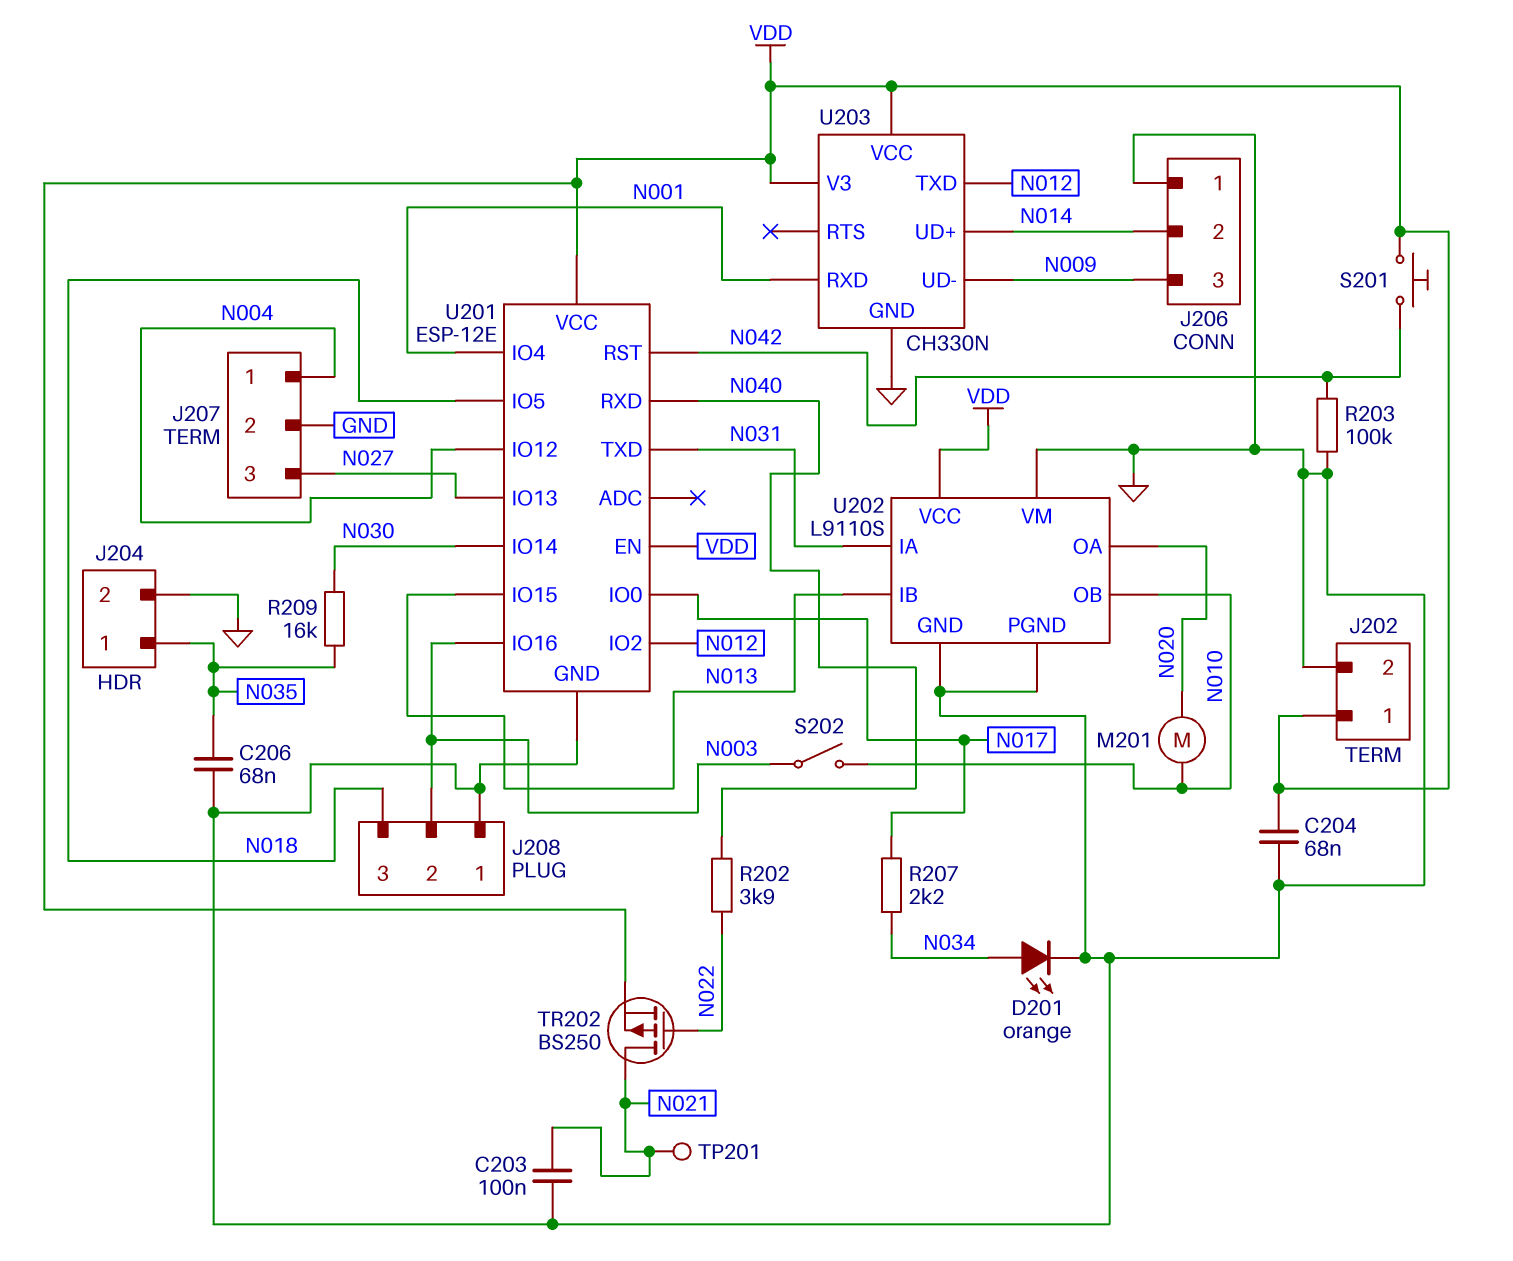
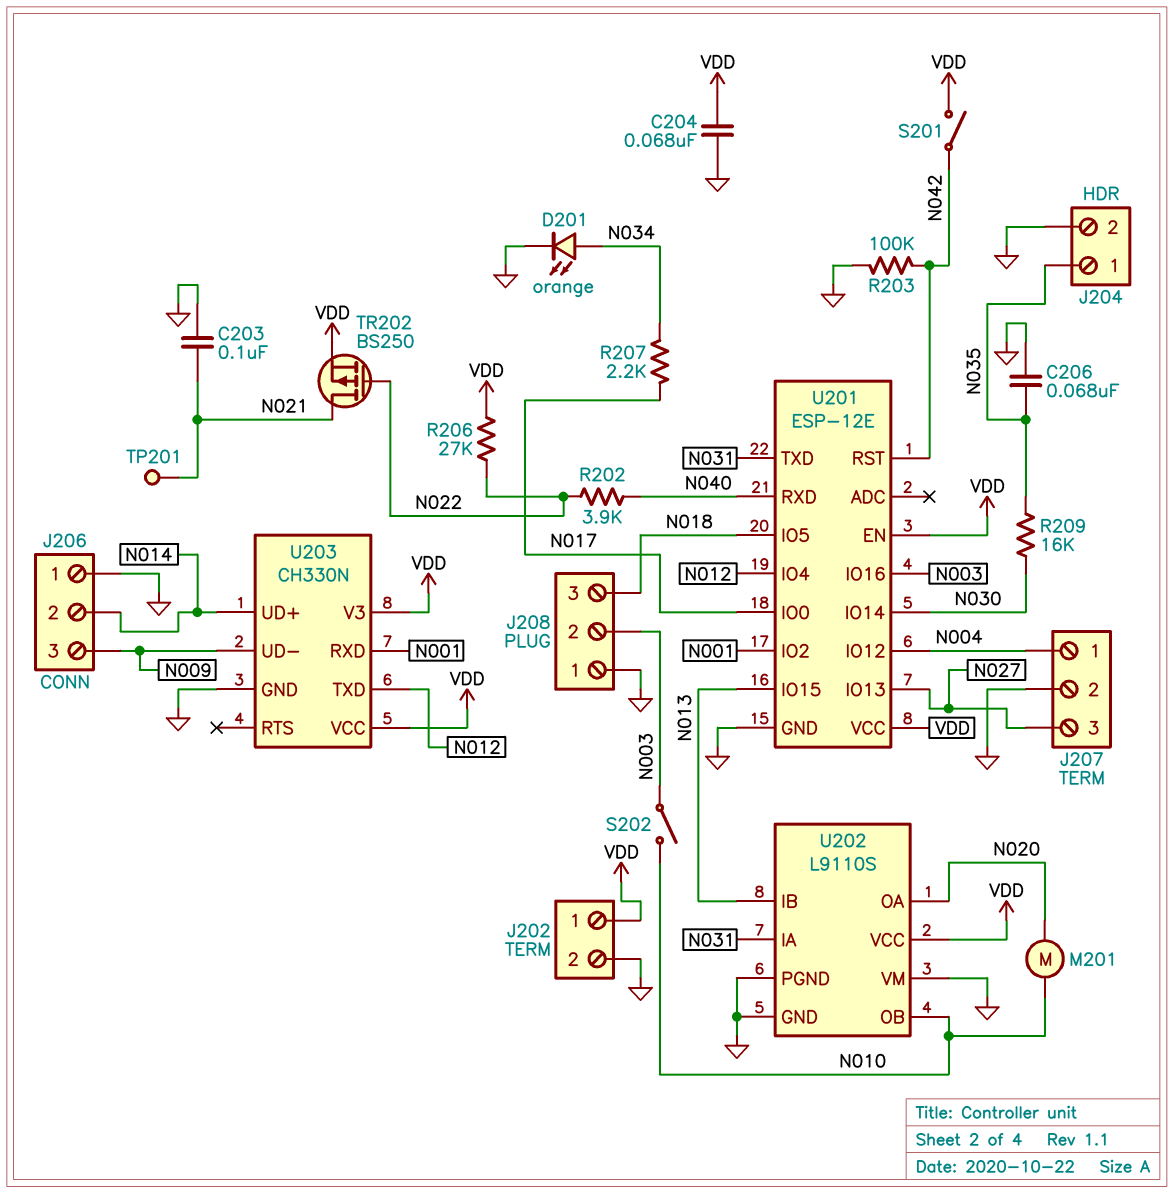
R206: none -> 27k (N022, VDD)
S201: button (N042, VDD) -> switch (N042, VDD)
U201 pin IO2: N012 -> N001
U201 pin IO4: N001 -> N012

